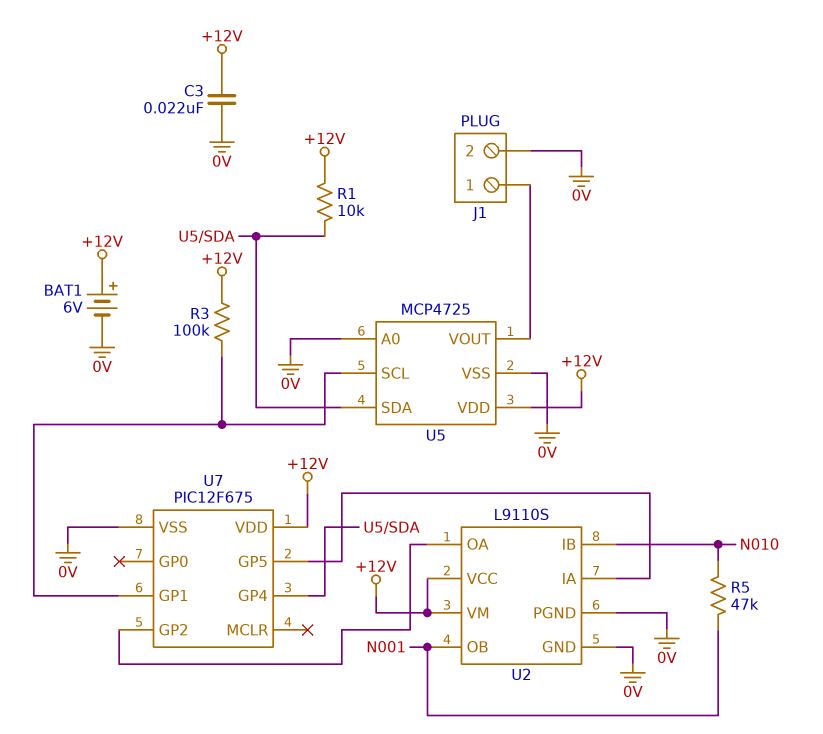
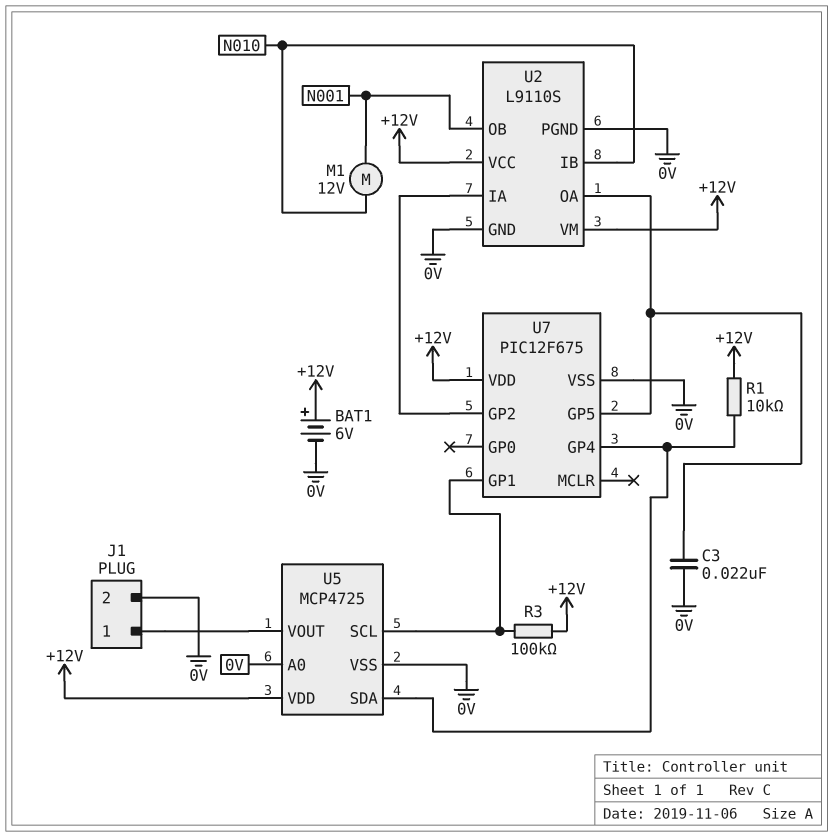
C3: 22nF (+12V, 0V) -> 22nF (0V, U2/OA)
M1: none -> motor 12V (N001, N010)
R5: 47k (N001, N010) -> none
U7 pin GP2: U2/OA -> U2/IA
U7 pin GP5: U2/IA -> U2/OA

